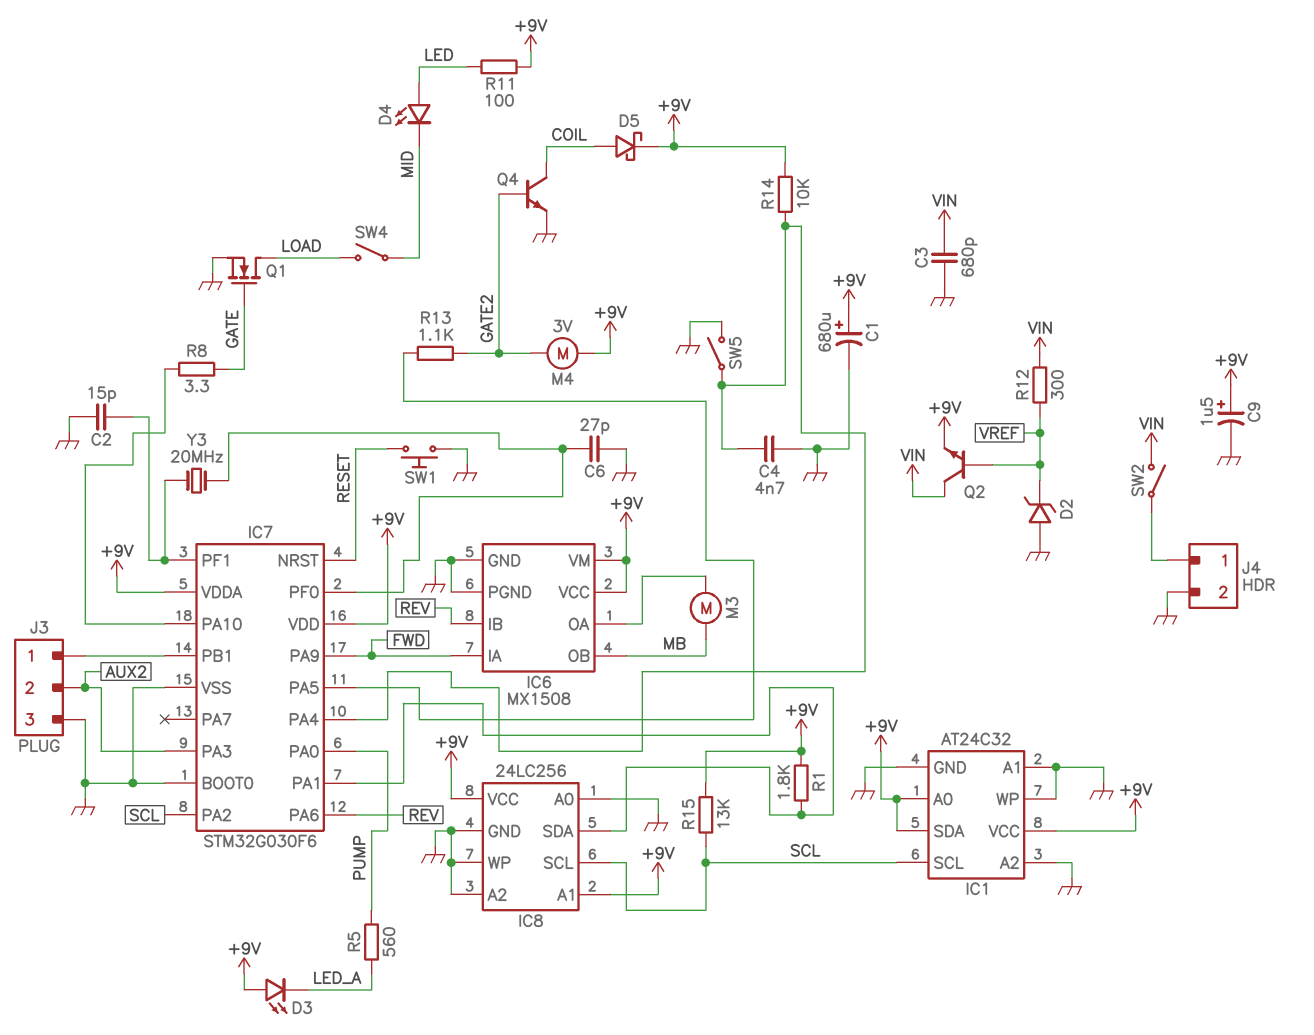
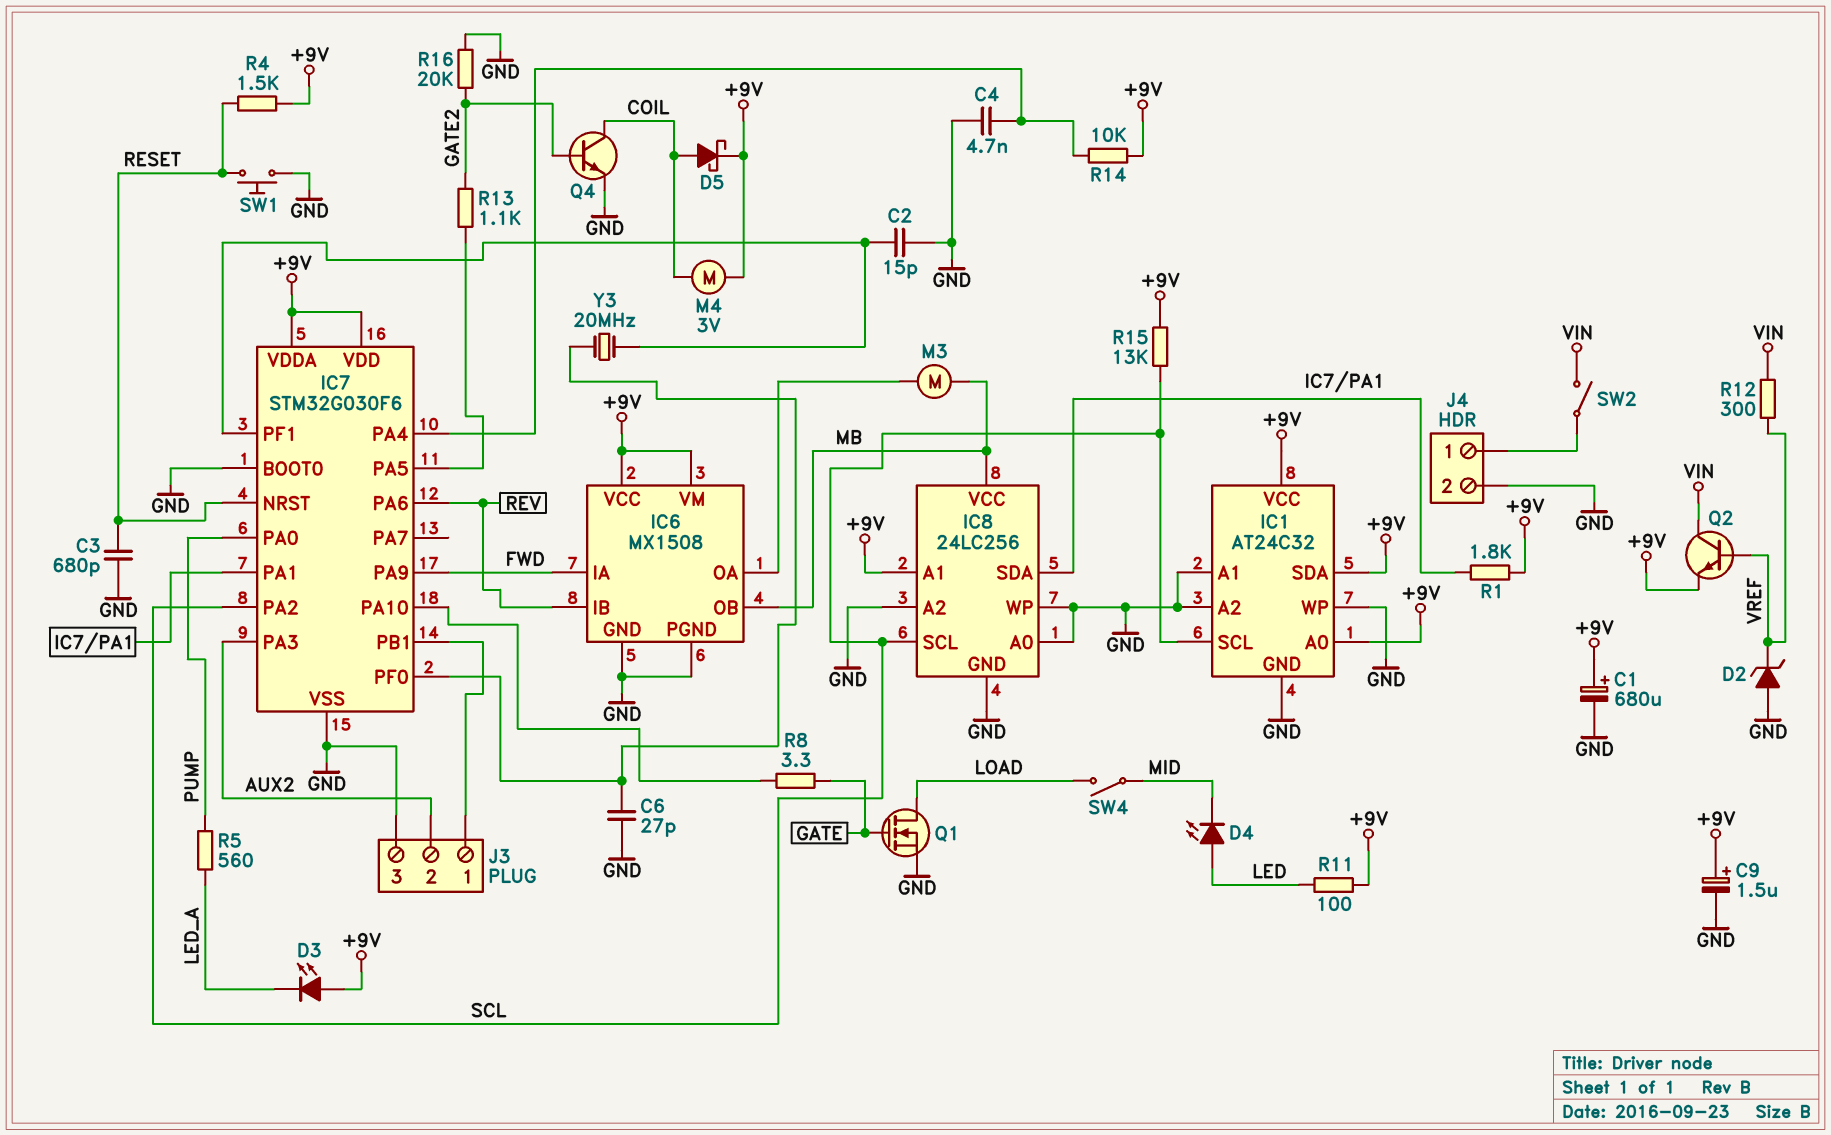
C3: 680pF (GND, VIN) -> 680pF (GND, RESET)
IC8 pin VCC: +9V -> MB
M4: motor 3V (+9V, GATE2) -> motor 3V (+9V, COIL)
R4: none -> 1.5k (+9V, RESET)
R16: none -> 20k (GATE2, GND)
SW5: switch (GND, IC7/PA4) -> none

